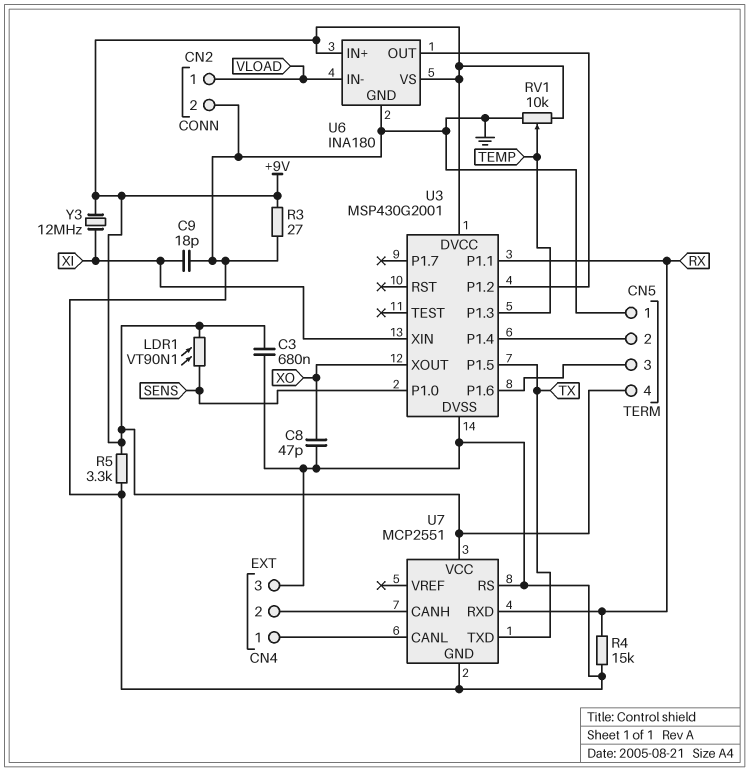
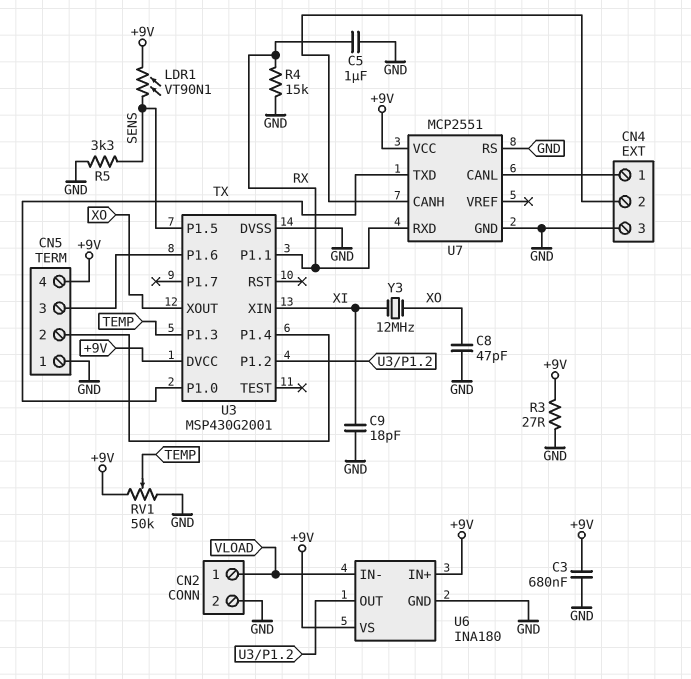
C5: none -> 1uF (GND, RX)
R5: 3.3k (+9V, GND) -> 3.3k (GND, SENS)
RV1: 10k (+9V, GND, wiper TEMP) -> 50k (+9V, GND, wiper TEMP)
U3 pin P1.0: SENS -> TX
U3 pin P1.5: TX -> SENS
Y3: 12MHz (+9V, XI) -> 12MHz (XI, XO)

